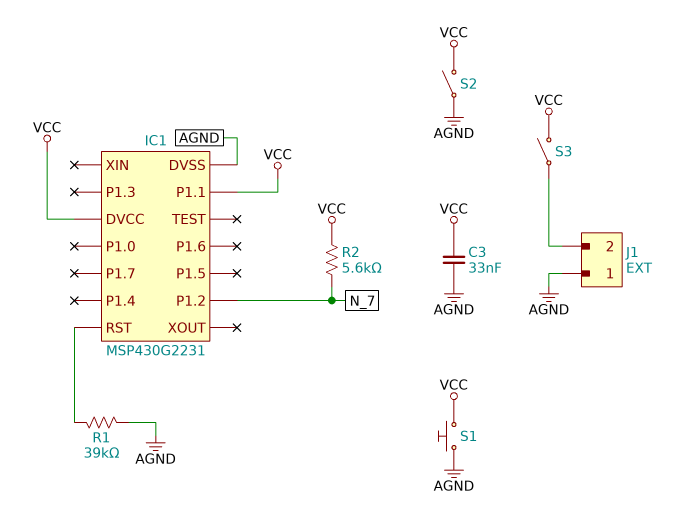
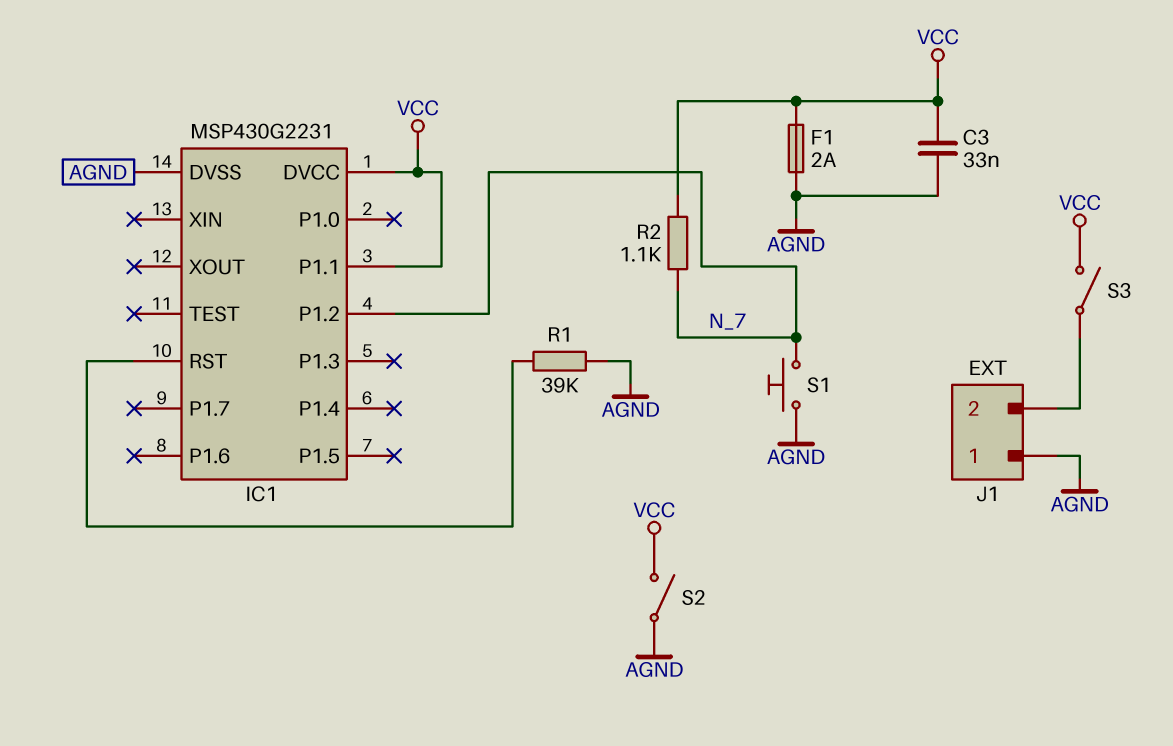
F1: none -> 2A (AGND, VCC)
R2: 5.6k (N_7, VCC) -> 1.1k (N_7, VCC)
S1: button (AGND, VCC) -> button (AGND, N_7)

